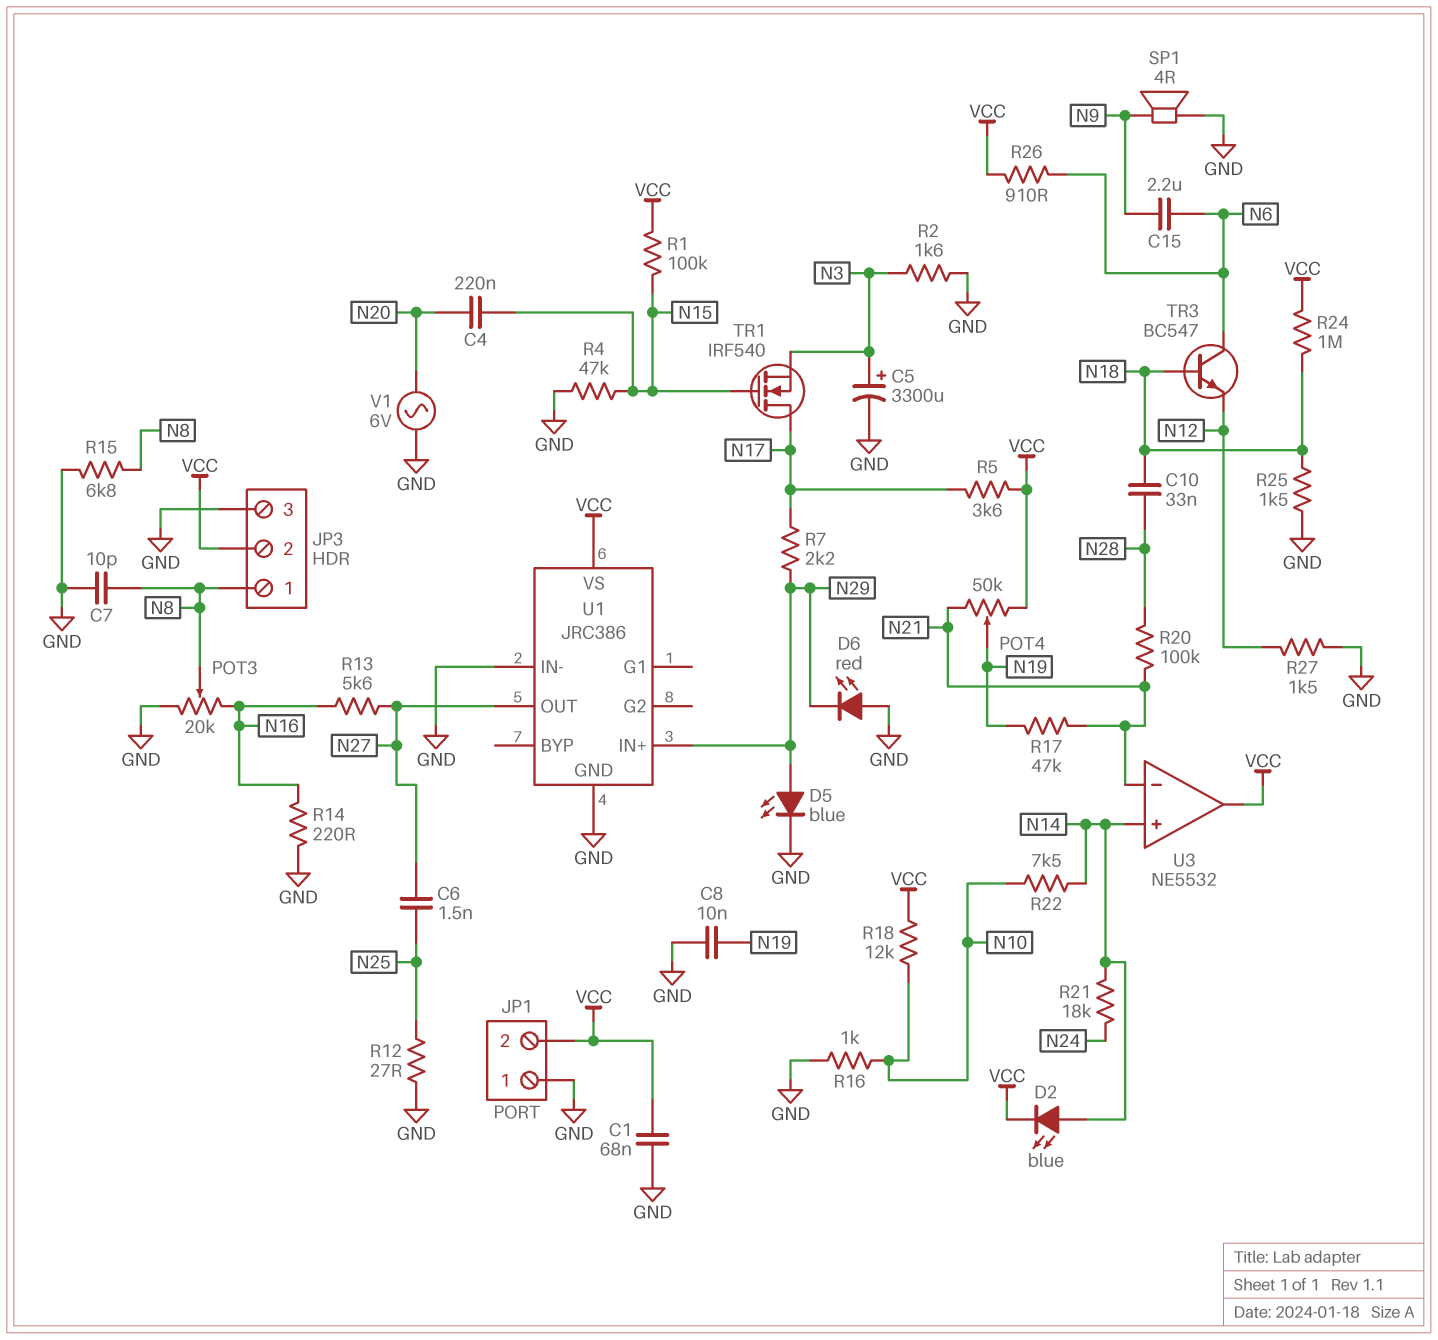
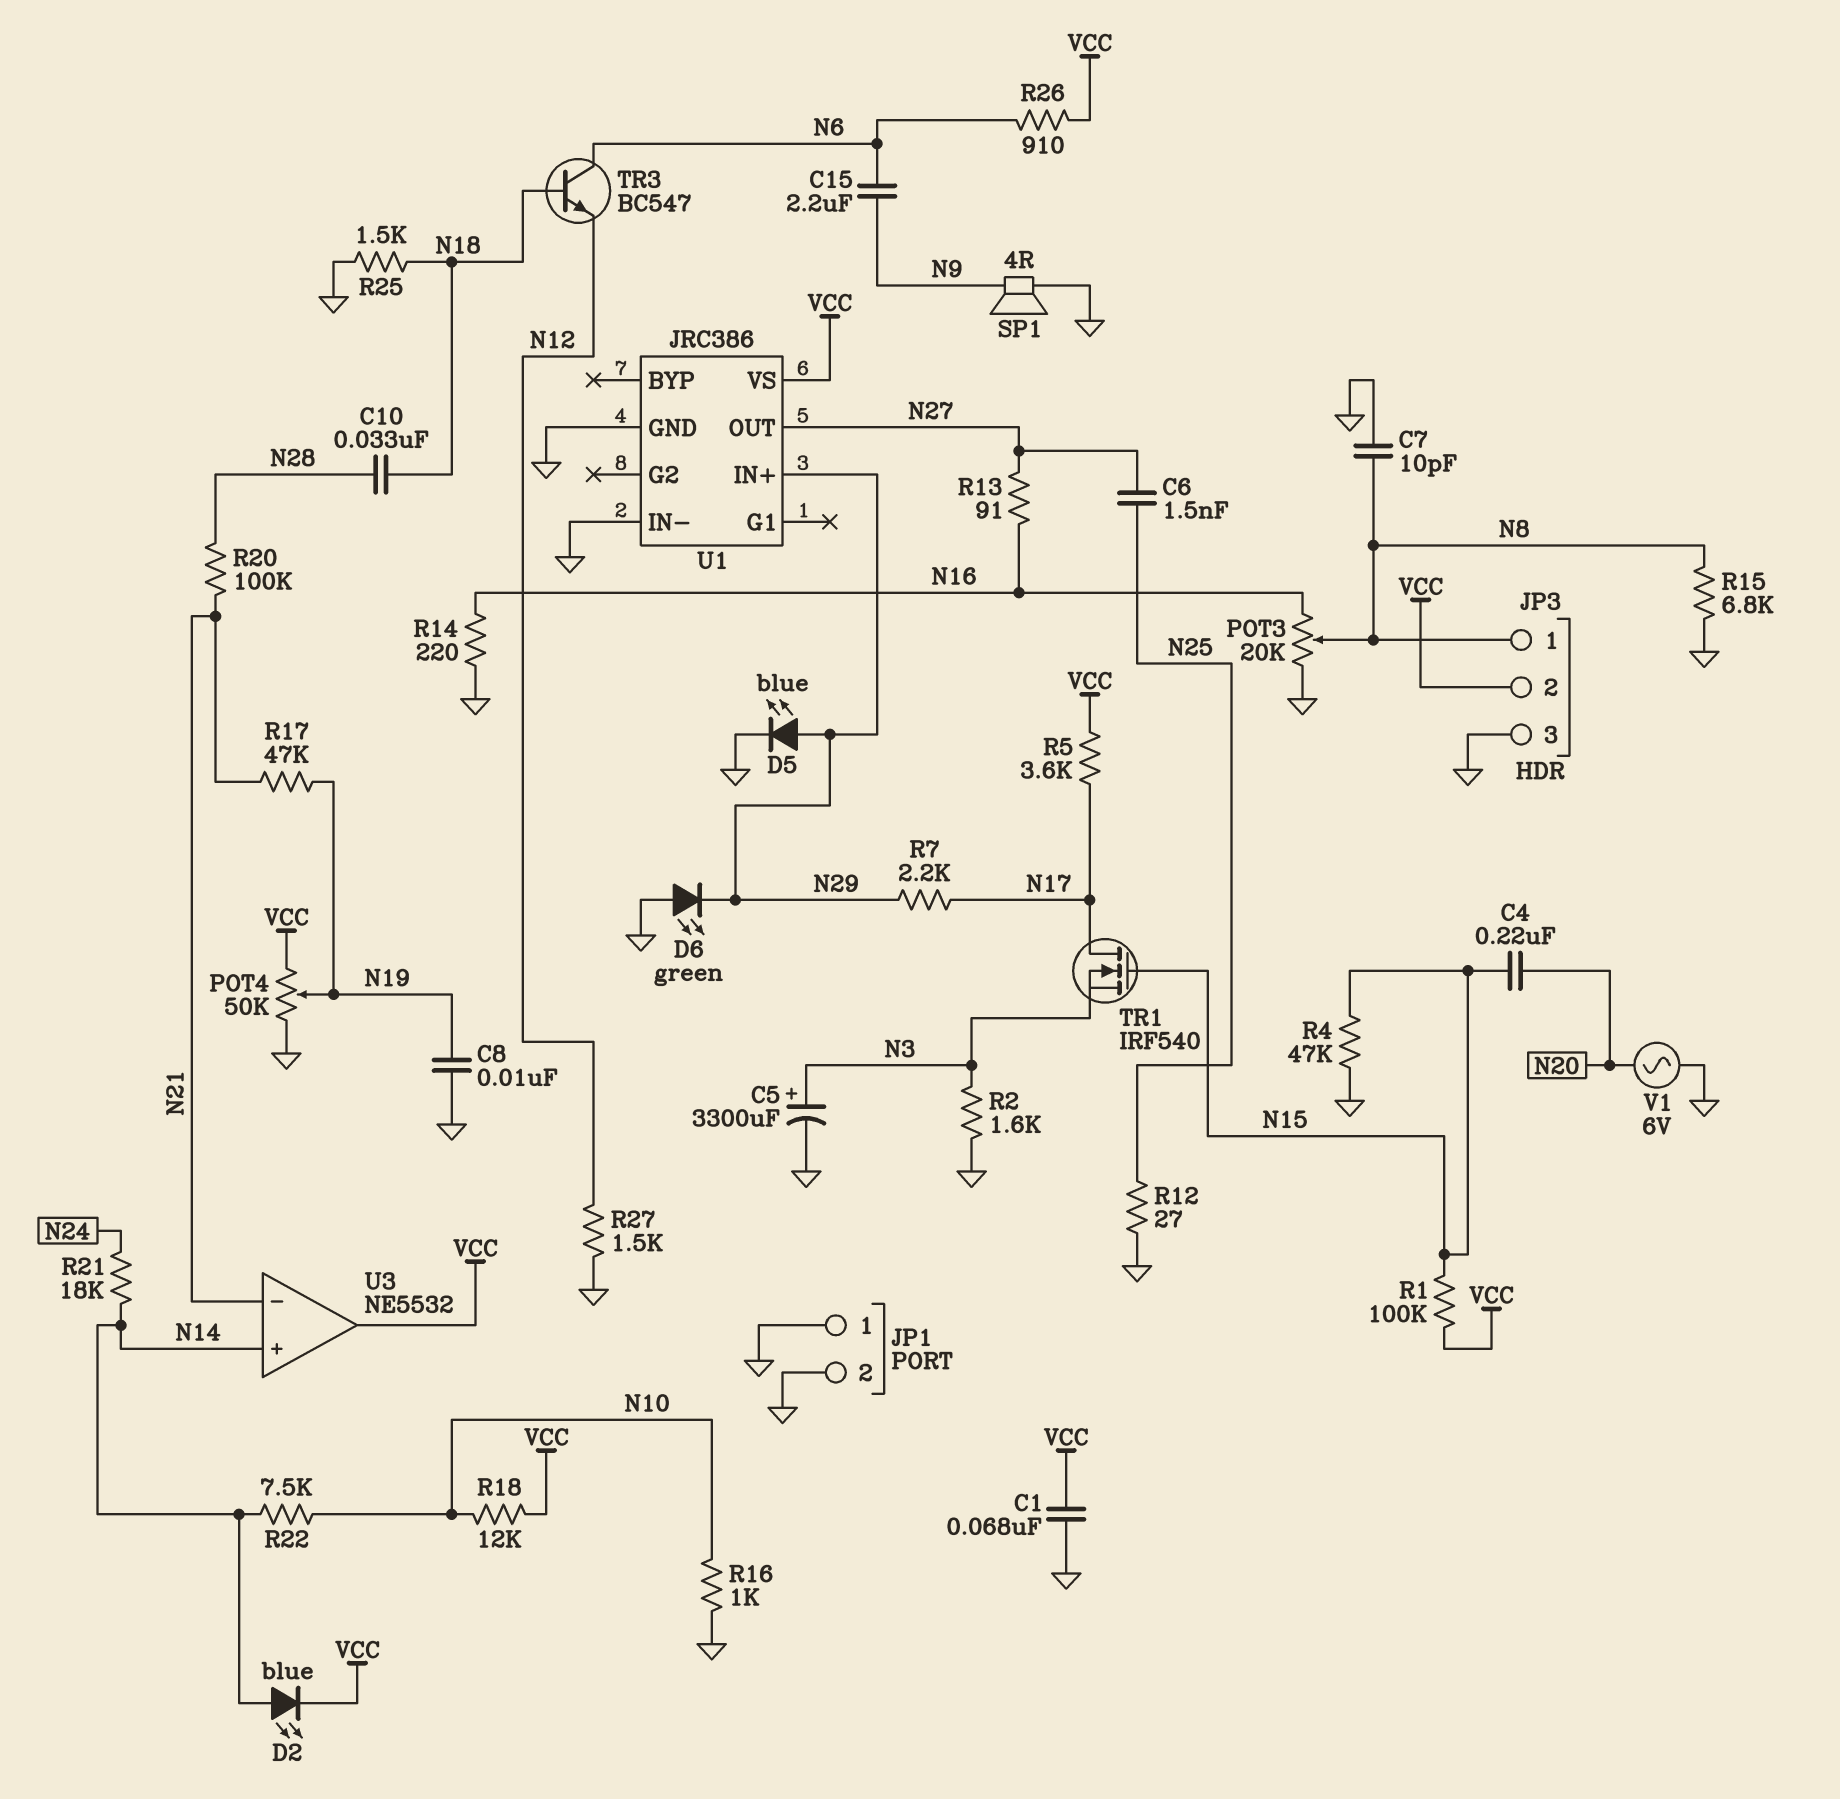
D6: LED red (A GND, K N29) -> LED green (A GND, K N29)
JP1 pin 2: VCC -> GND
POT4: 50k (N21, VCC, wiper N19) -> 50k (GND, VCC, wiper N19)
R13: 5.6k (N16, N27) -> 91 (N16, N27)
R24: 1M (N18, VCC) -> none

